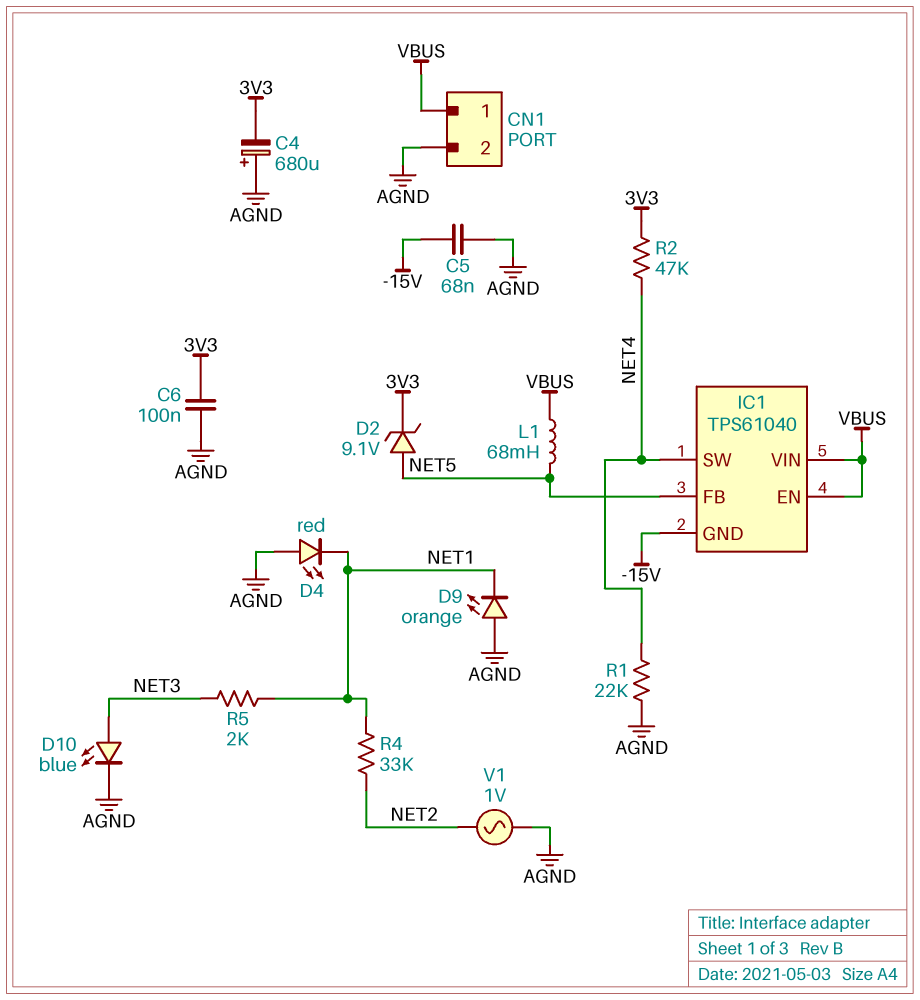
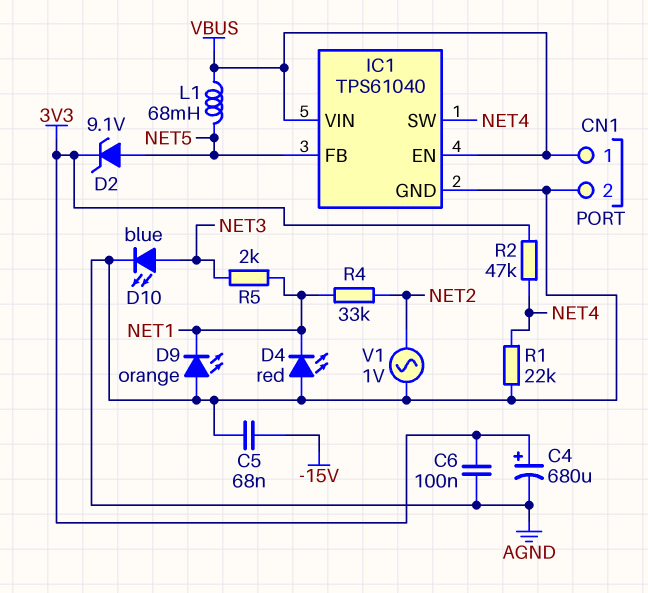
C4: 680uF (plus AGND, minus 3V3) -> 680uF (plus 3V3, minus AGND)
IC1 pin GND: -15V -> AGND

